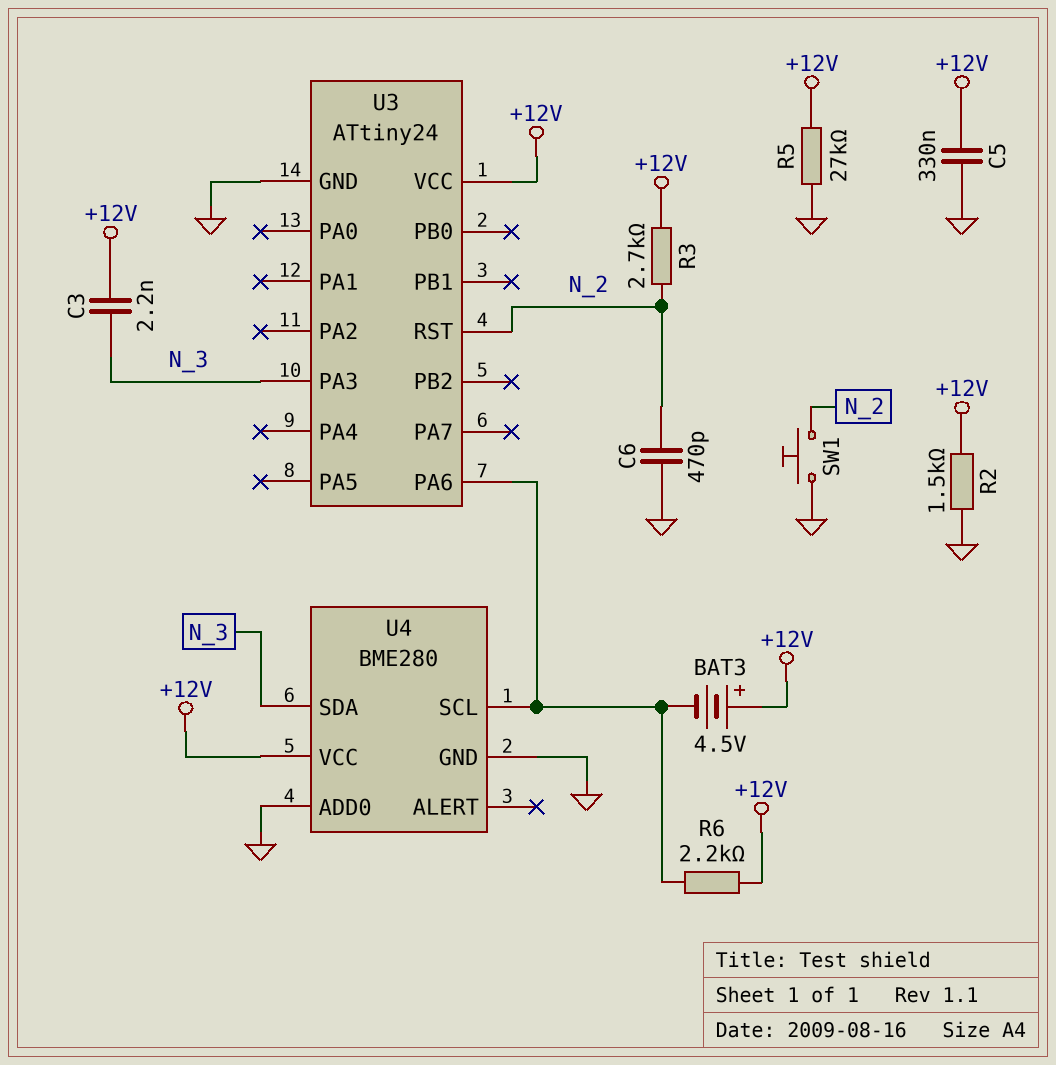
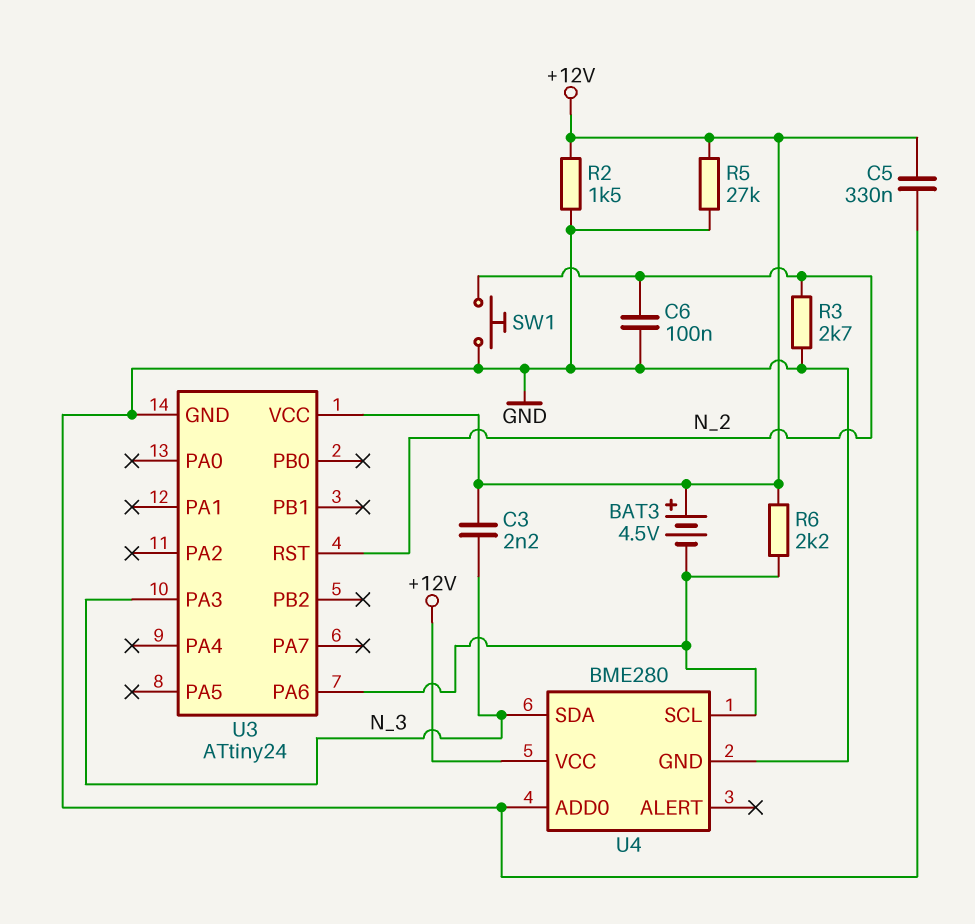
C6: 470pF (GND, N_2) -> 100nF (GND, N_2)
R3: 2.7k (+12V, N_2) -> 2.7k (GND, N_2)

